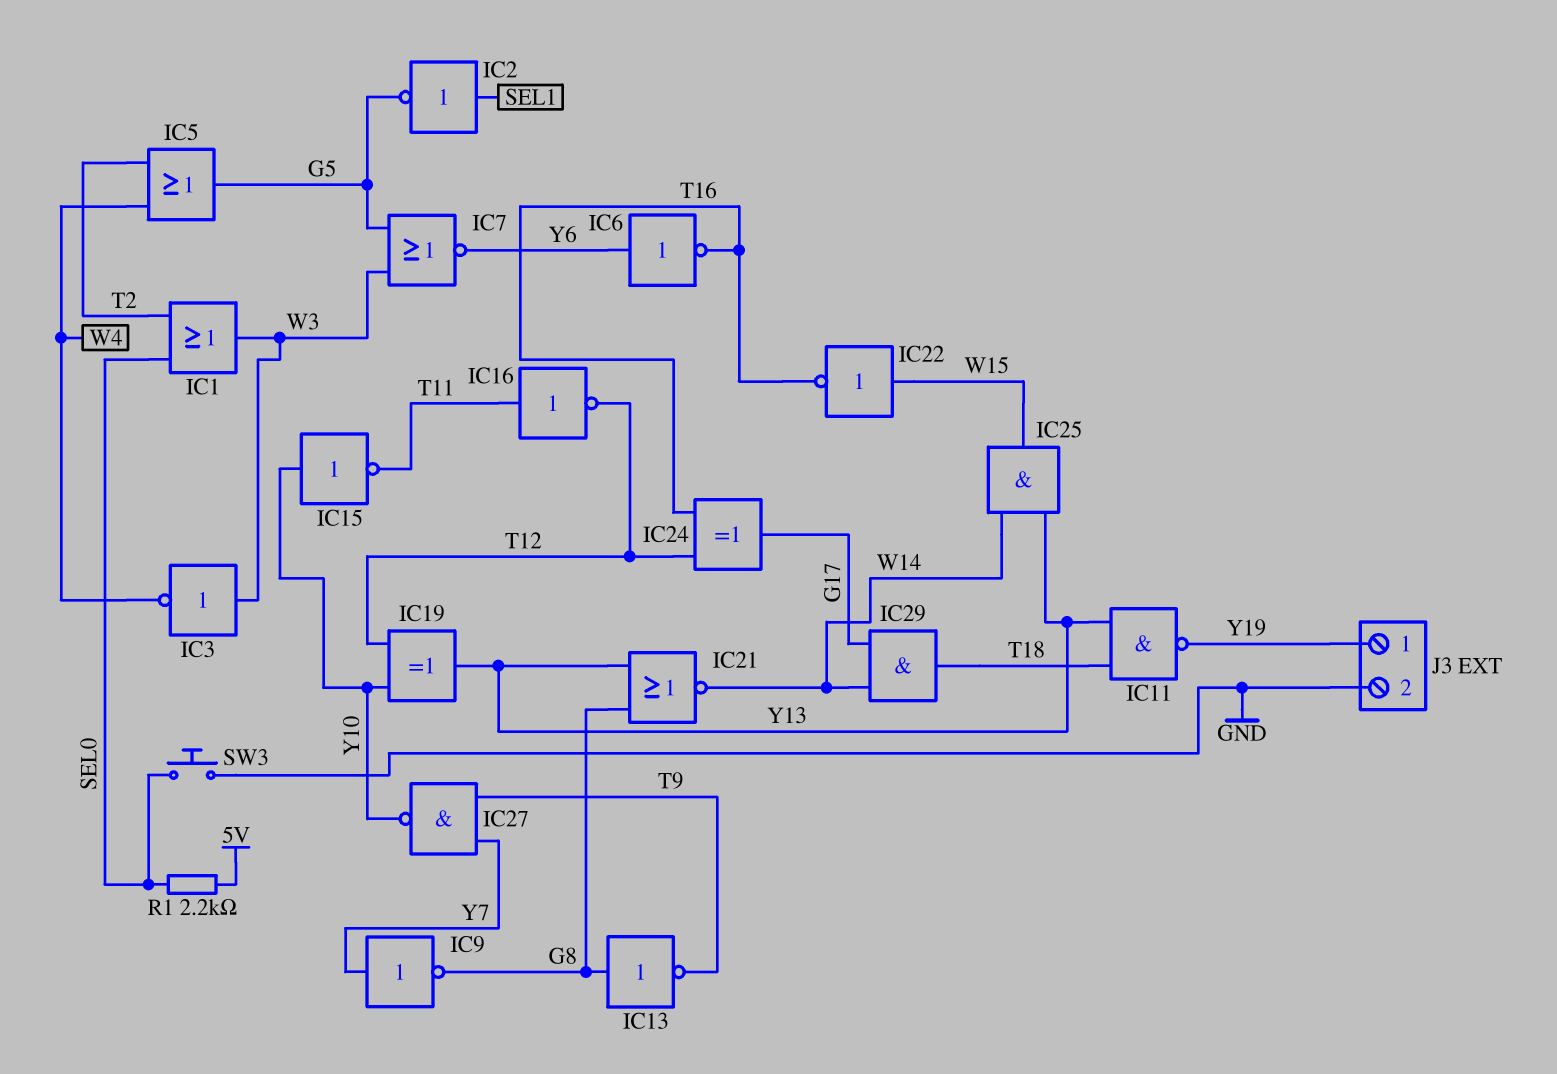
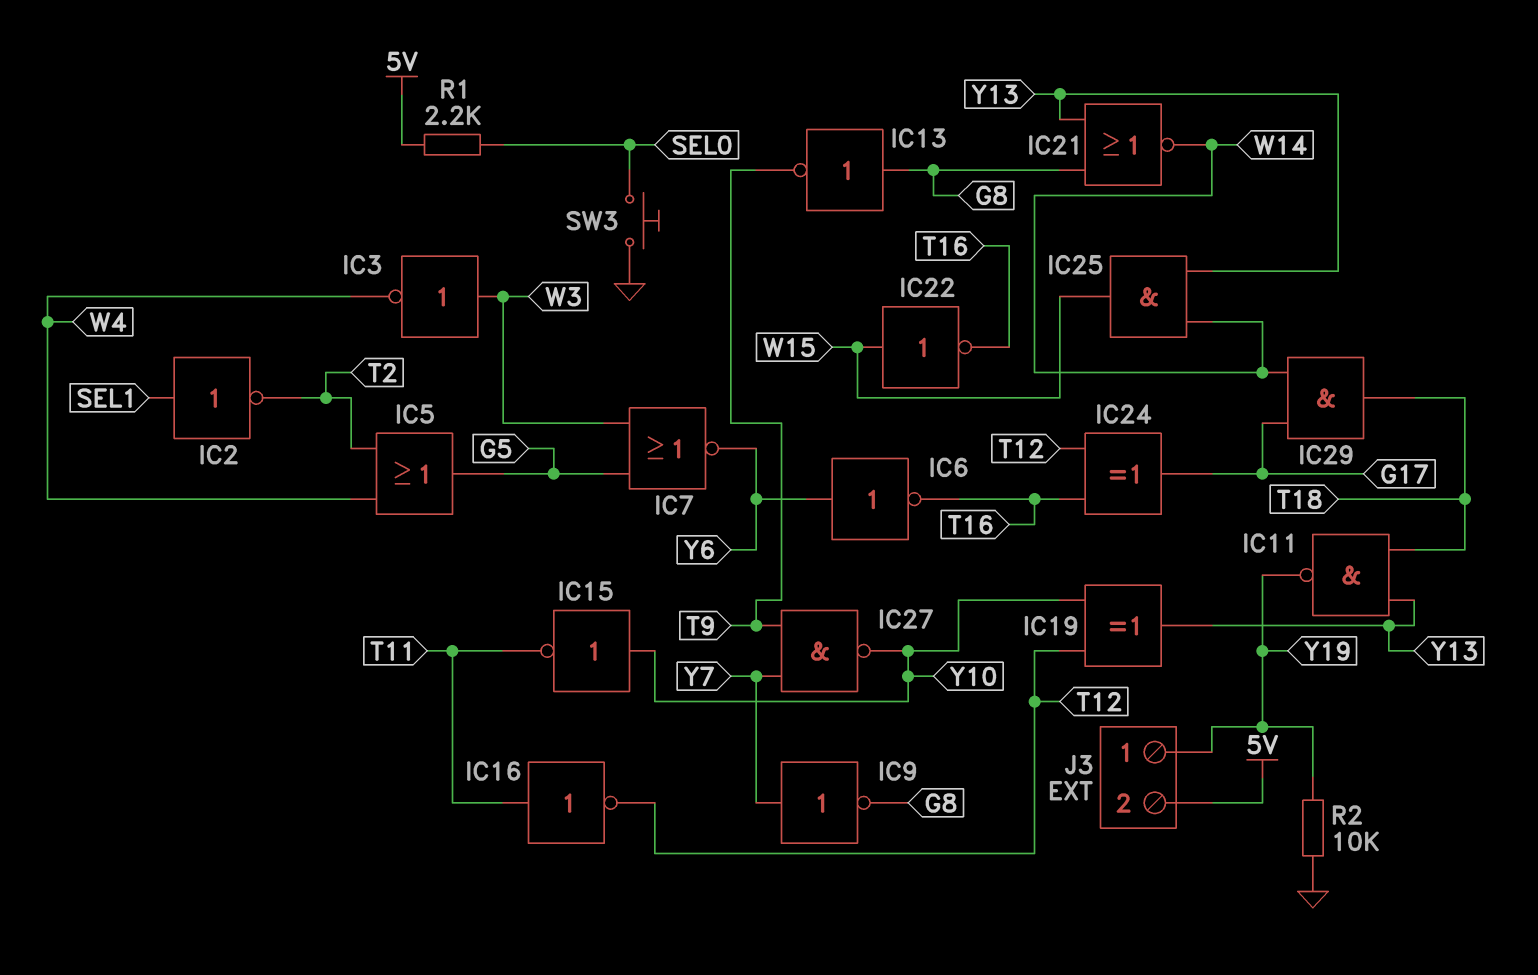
IC1: OR (in SEL0, in T2, out W3) -> none
IC2: NOT (in SEL1, out G5) -> NOT (in SEL1, out T2)
J3 pin 2: GND -> 5V
R2: none -> 10k (GND, Y19)

